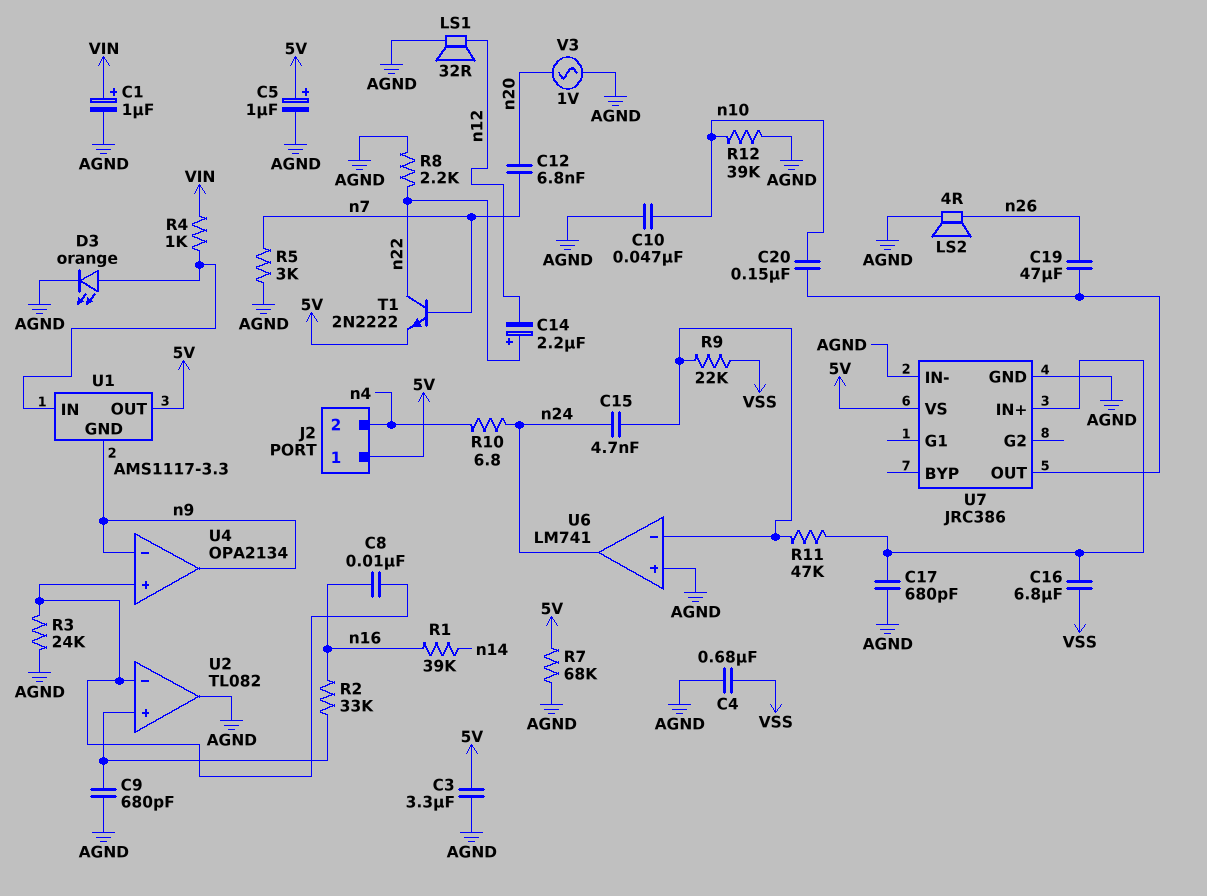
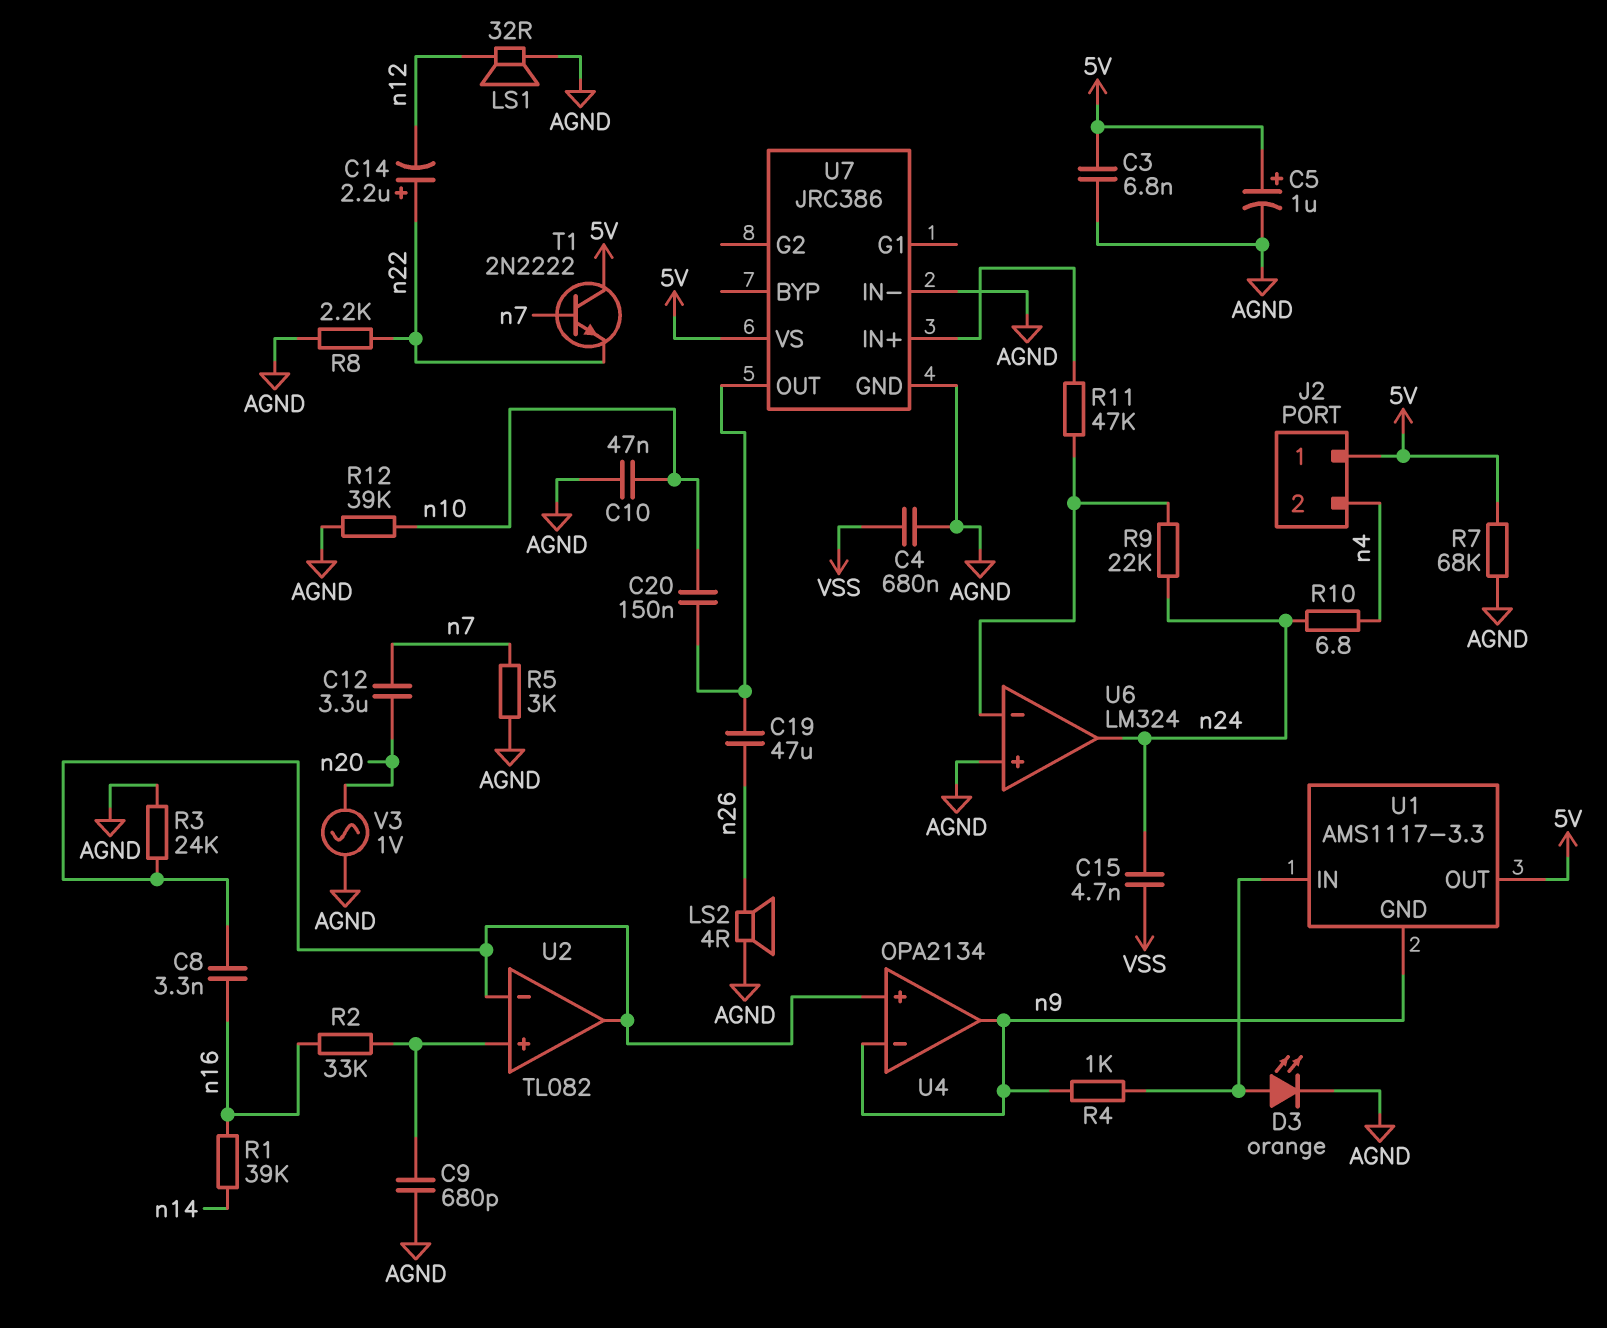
C1: 1uF (plus VIN, minus AGND) -> none
C3: 3.3uF (5V, AGND) -> 6.8nF (5V, AGND)
C8: 10nF (U2/in-, n16) -> 3.3nF (U2/in-, n16)
C12: 6.8nF (n7, n20) -> 3.3uF (n7, n20)
C15: 4.7nF (U6/in-, n24) -> 4.7nF (VSS, n24)
C16: 6.8uF (U7/IN+, VSS) -> none
C17: 680pF (AGND, U7/IN+) -> none
R4: 1k (U1/IN, VIN) -> 1k (U1/IN, n9)
R9: 22k (U6/in-, VSS) -> 22k (U6/in-, n24)
T1: NPN 2N2222 (B n7, C n22, E 5V) -> NPN 2N2222 (B n7, C 5V, E n22)
U2 pin out: AGND -> U2/in-
U6: LM741 -> LM324

